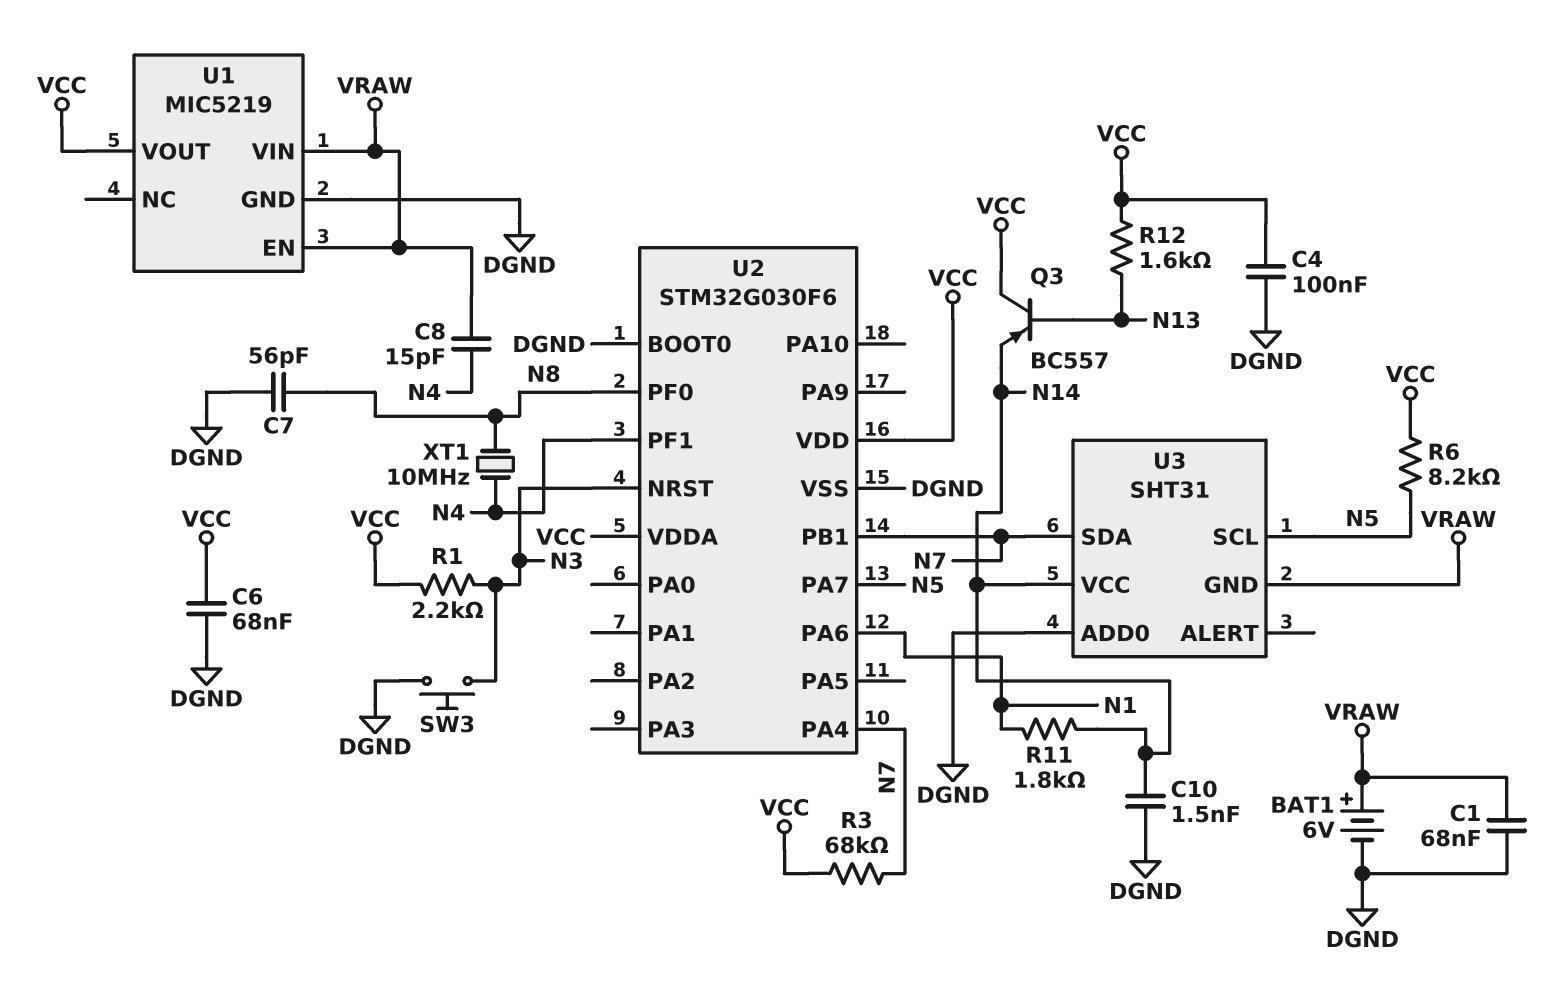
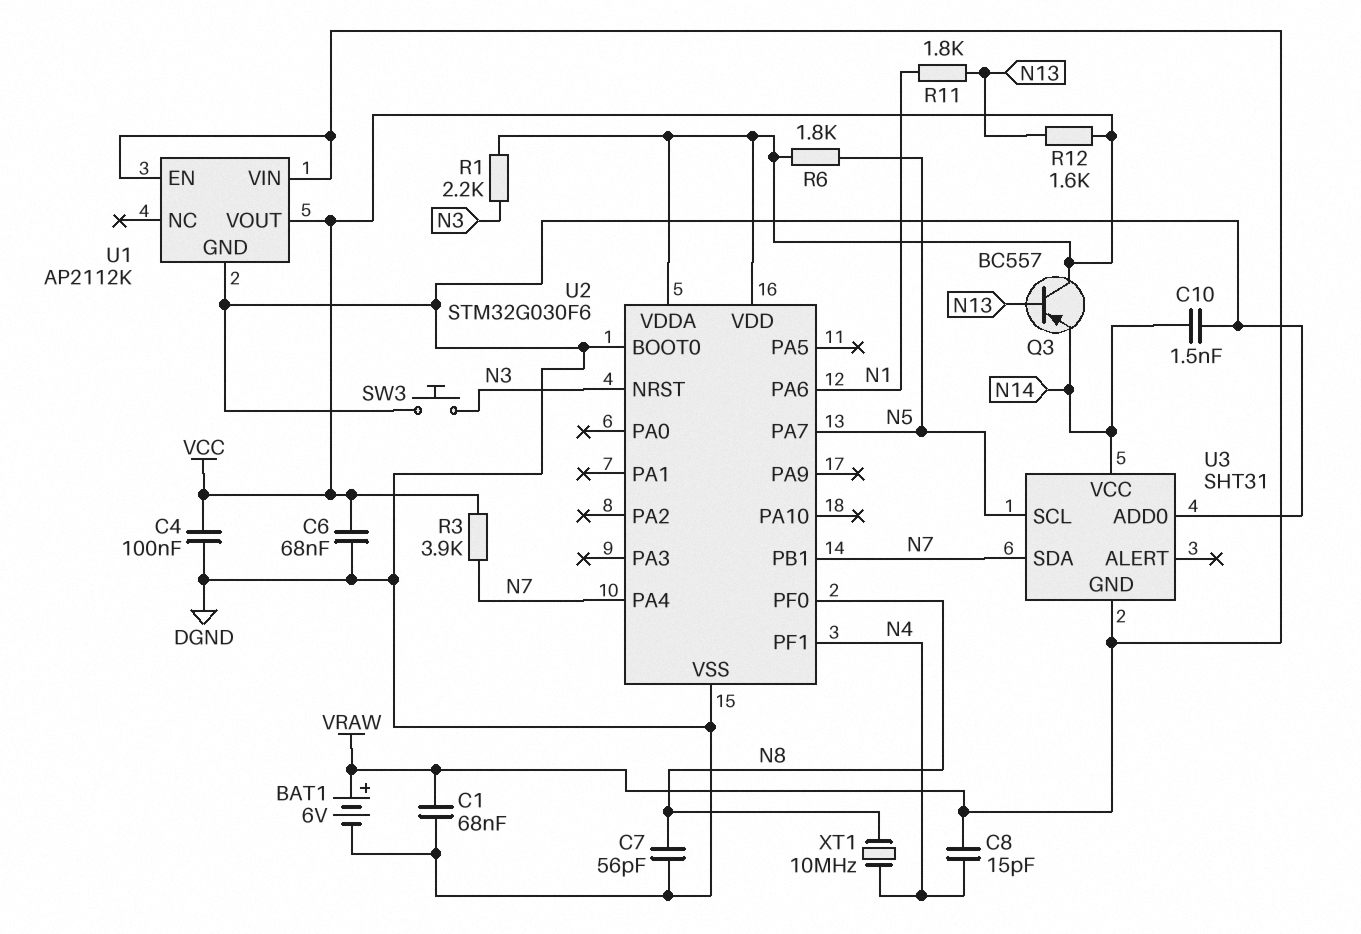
R3: 68k (N7, VCC) -> 3.9k (N7, VCC)
R6: 8.2k (N5, VCC) -> 1.8k (N5, VCC)
R11: 1.8k (N1, N14) -> 1.8k (N1, N13)
U1: MIC5219 -> AP2112K

